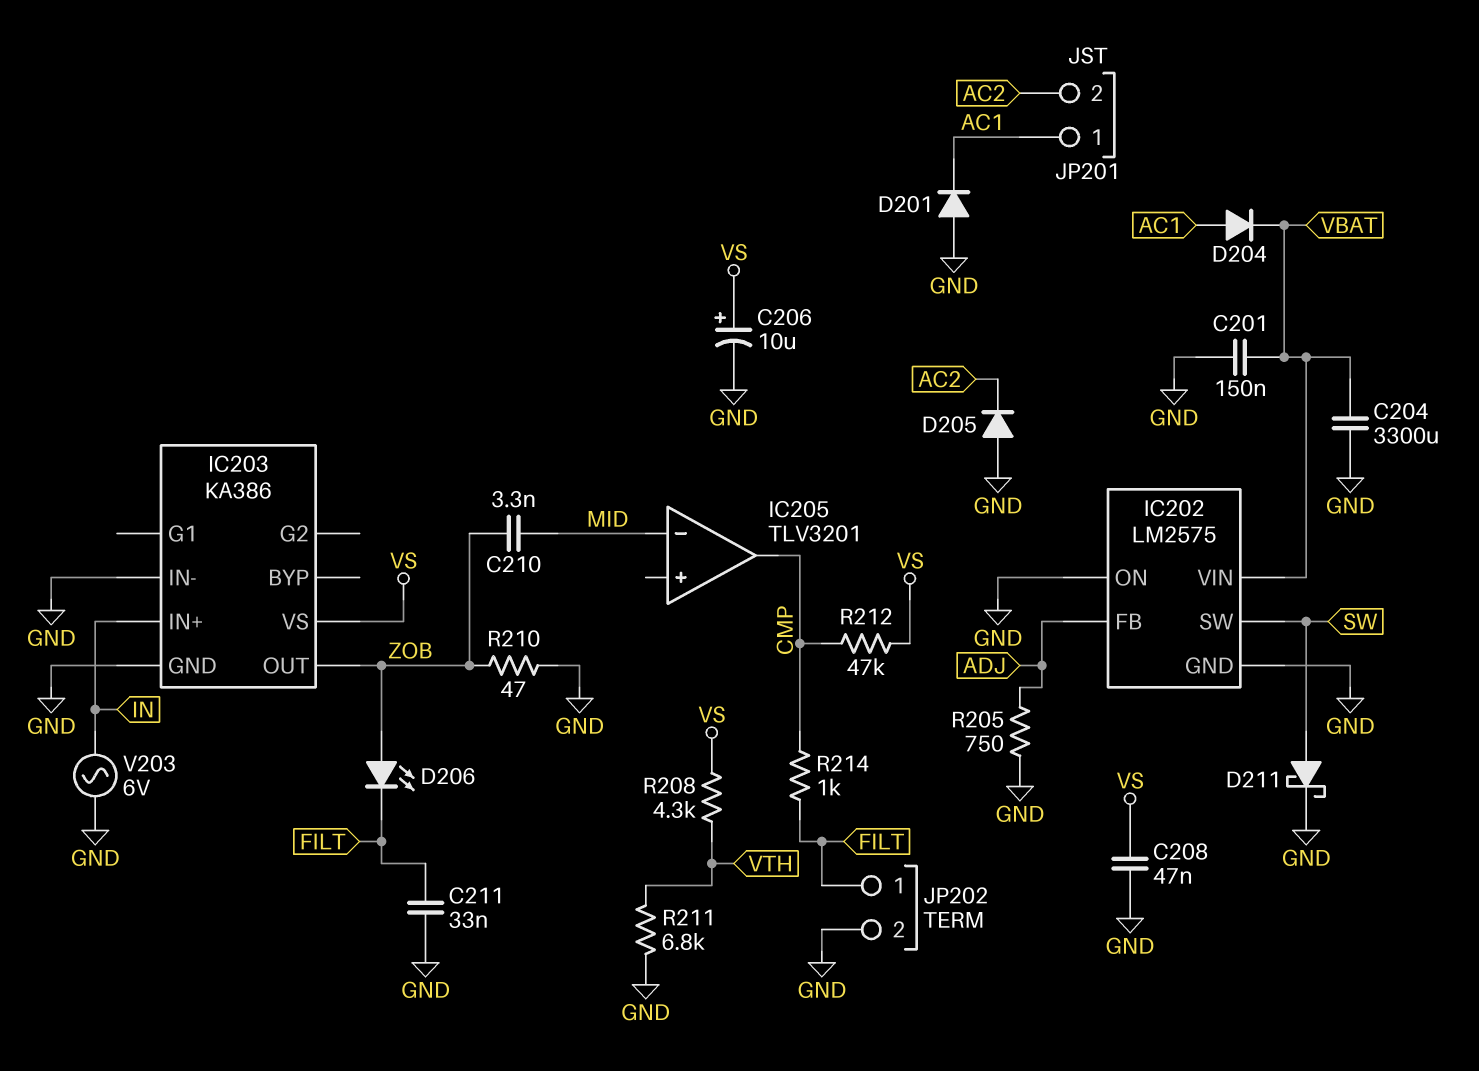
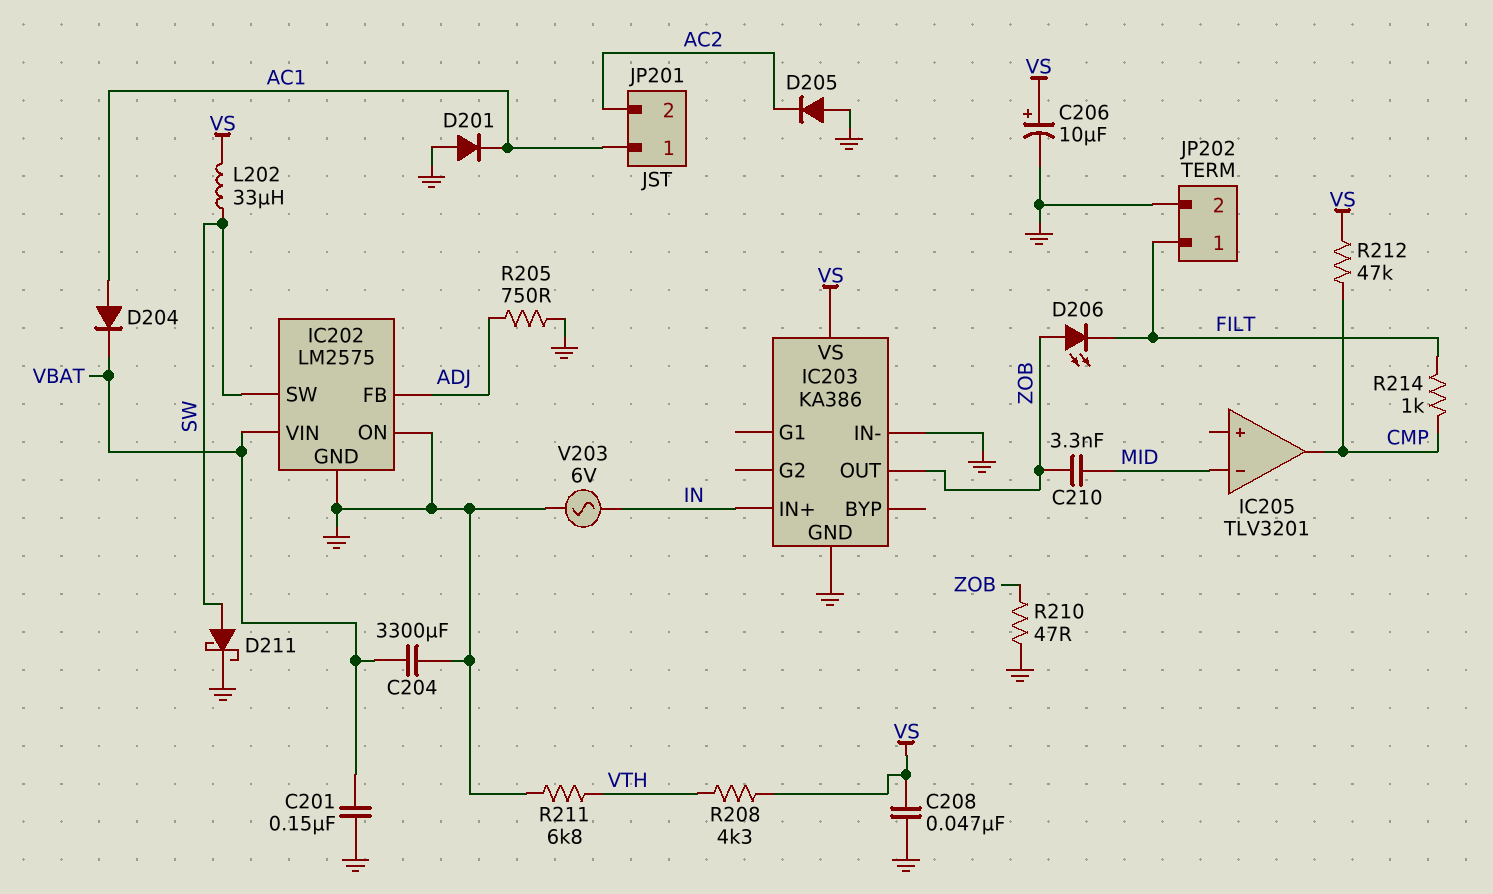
C211: 33nF (FILT, GND) -> none
L202: none -> 33uH (SW, VS)

